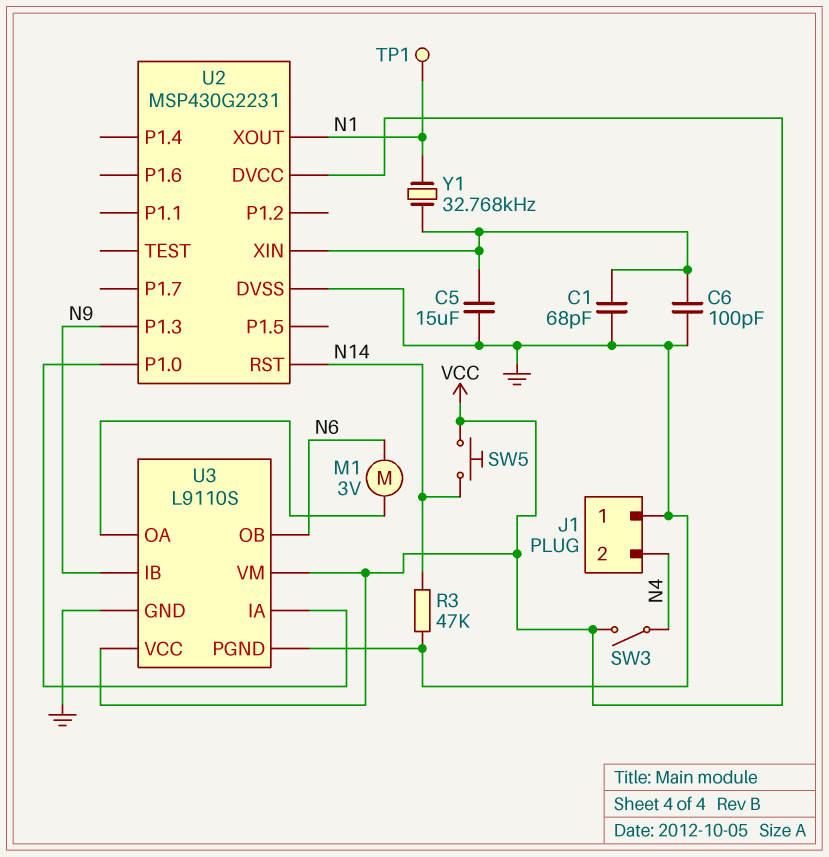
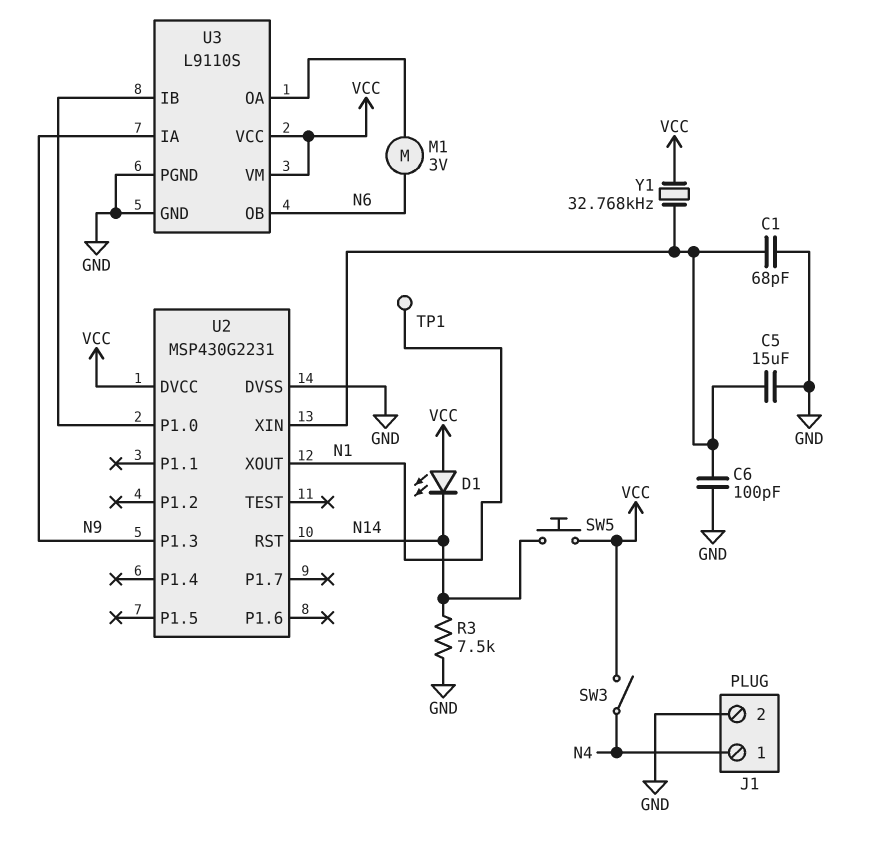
D1: none -> LED (A VCC, K N14)
J1 pin 1: GND -> N4
J1 pin 2: N4 -> GND
R3: 47k (GND, N14) -> 7.5k (GND, N14)
U3 pin IA: U2/P1.0 -> N9
U3 pin IB: N9 -> U2/P1.0
Y1: 32.768kHz (N1, U2/XIN) -> 32.768kHz (U2/XIN, VCC)

